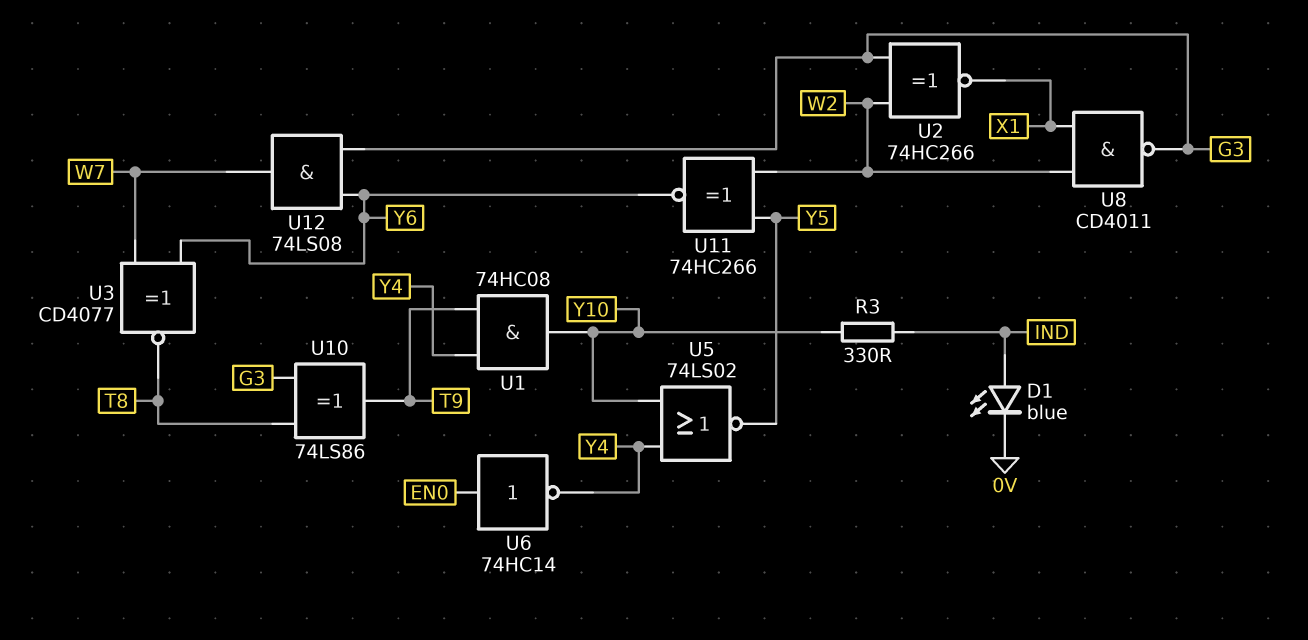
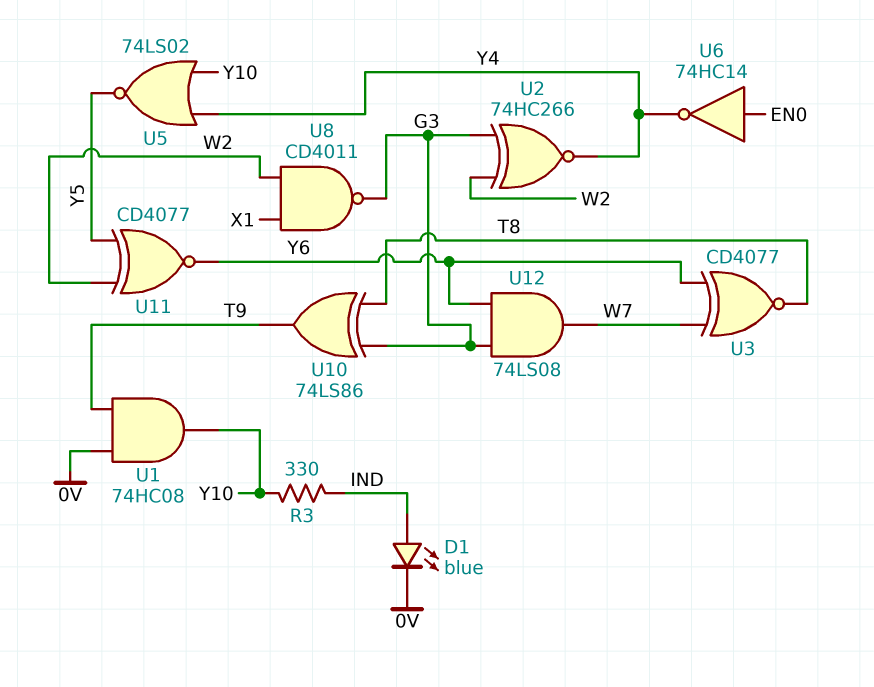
U1: AND 74HC08 (in T9, in Y4, out Y10) -> AND 74HC08 (in 0V, in T9, out Y10)
U2: XNOR 74HC266 (in G3, in W2, out X1) -> XNOR 74HC266 (in G3, in W2, out Y4)
U11: XNOR 74HC266 (in W2, in Y5, out Y6) -> XNOR CD4077 (in W2, in Y5, out Y6)

